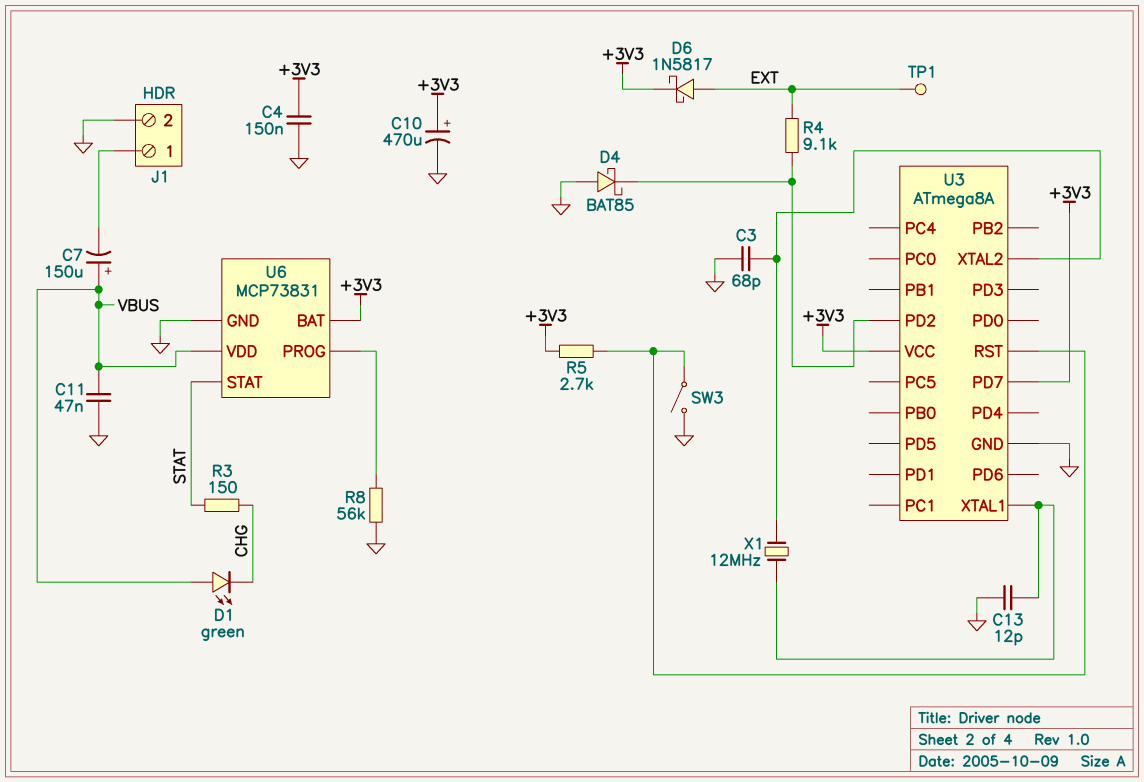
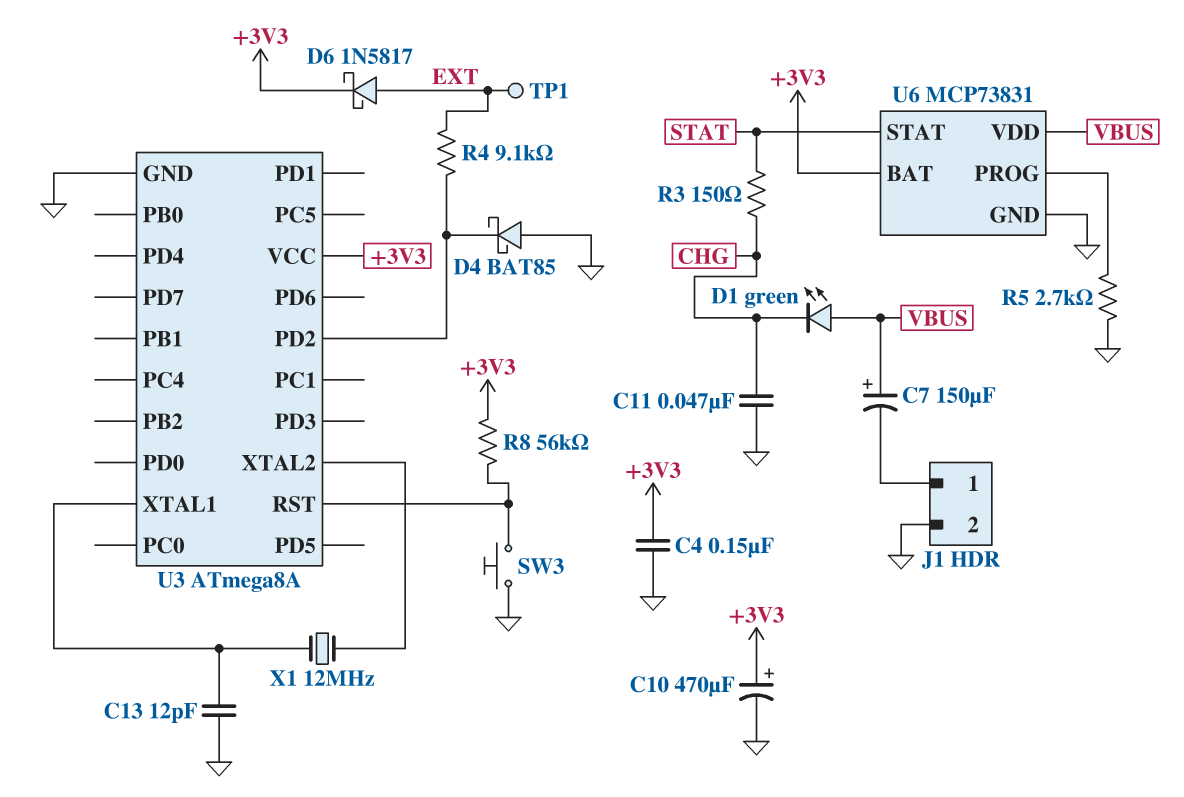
C3: 68pF (GND, U3/XTAL2) -> none
C11: 47nF (GND, VBUS) -> 47nF (CHG, GND)
R5: 2.7k (+3V3, U3/RST) -> 2.7k (GND, U6/PROG)
R8: 56k (GND, U6/PROG) -> 56k (+3V3, U3/RST)
SW3: switch (GND, U3/RST) -> button (GND, U3/RST)
U3 pin PD7: +3V3 -> none

